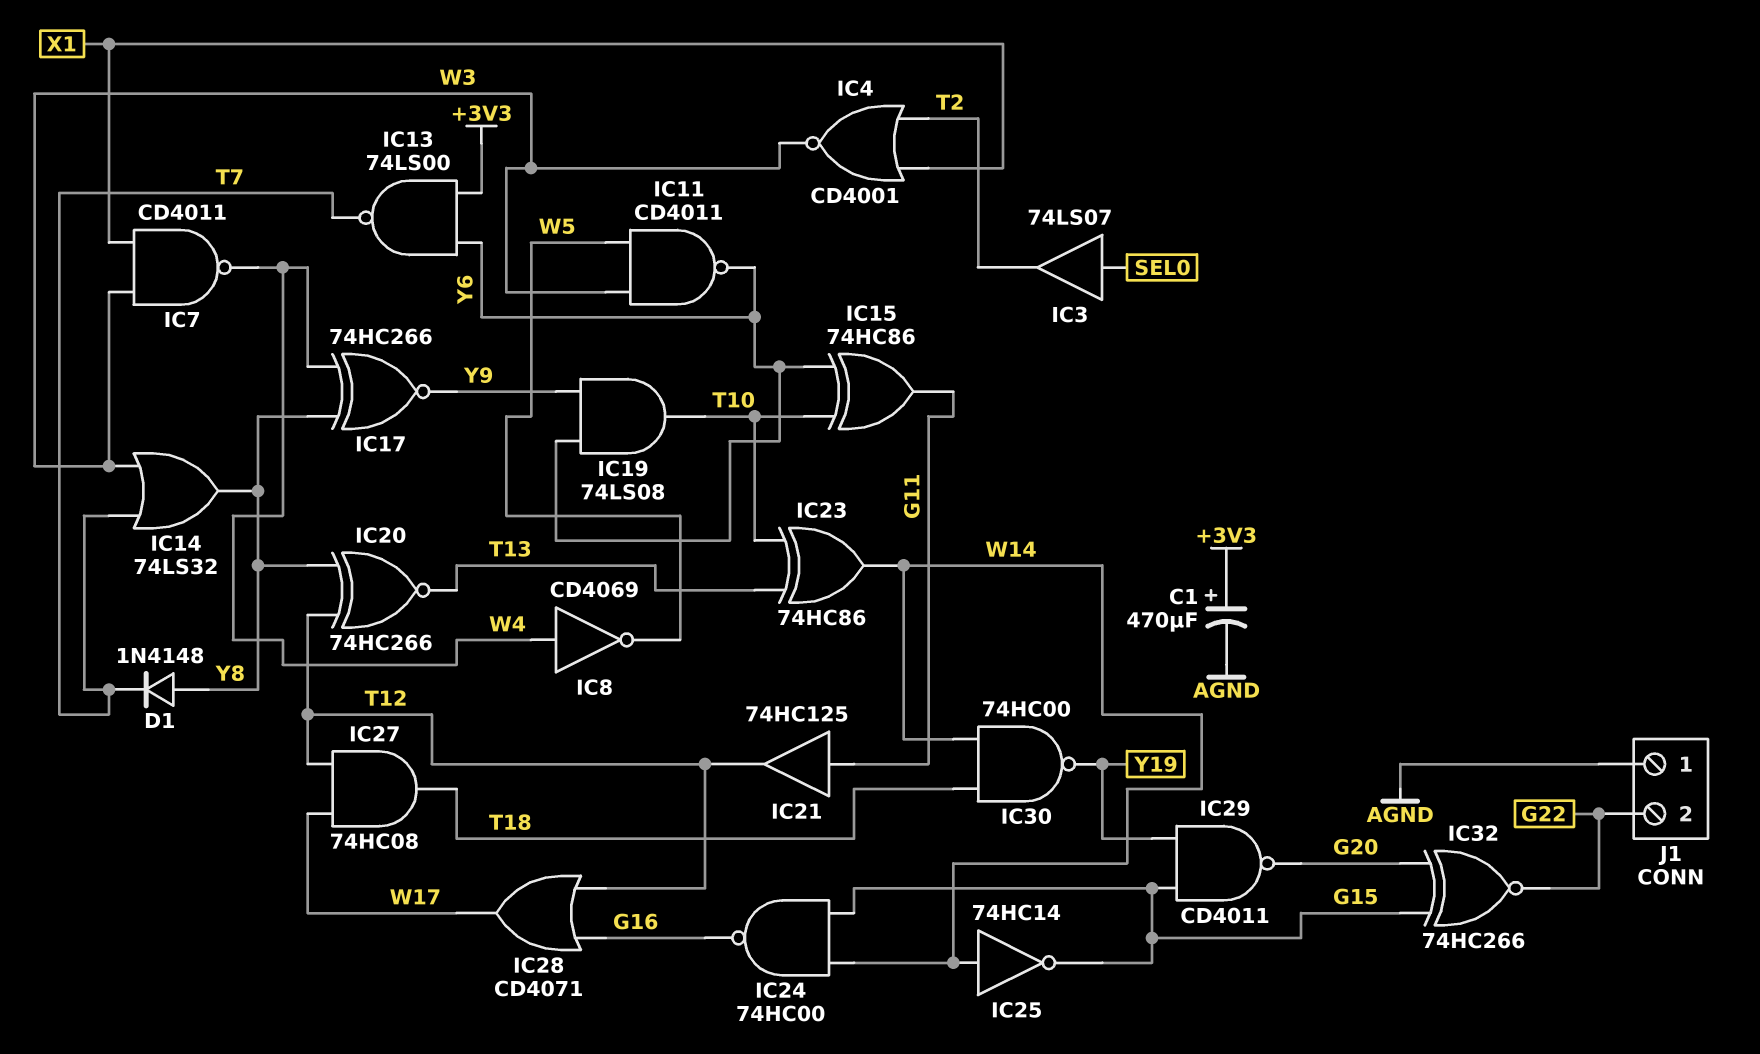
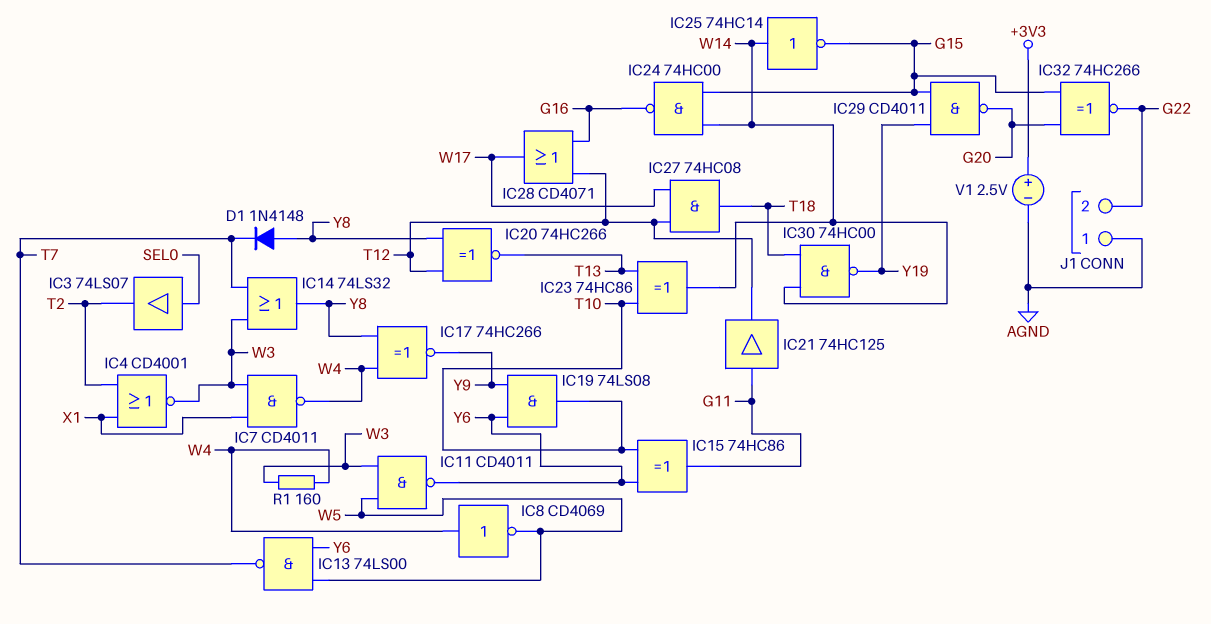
C1: 470uF (plus +3V3, minus AGND) -> none
IC13: NAND 74LS00 (in +3V3, in Y6, out T7) -> NAND 74LS00 (in W5, in Y6, out T7)
R1: none -> 160 (W3, W4)
V1: none -> 2.5V (plus +3V3, minus AGND)

